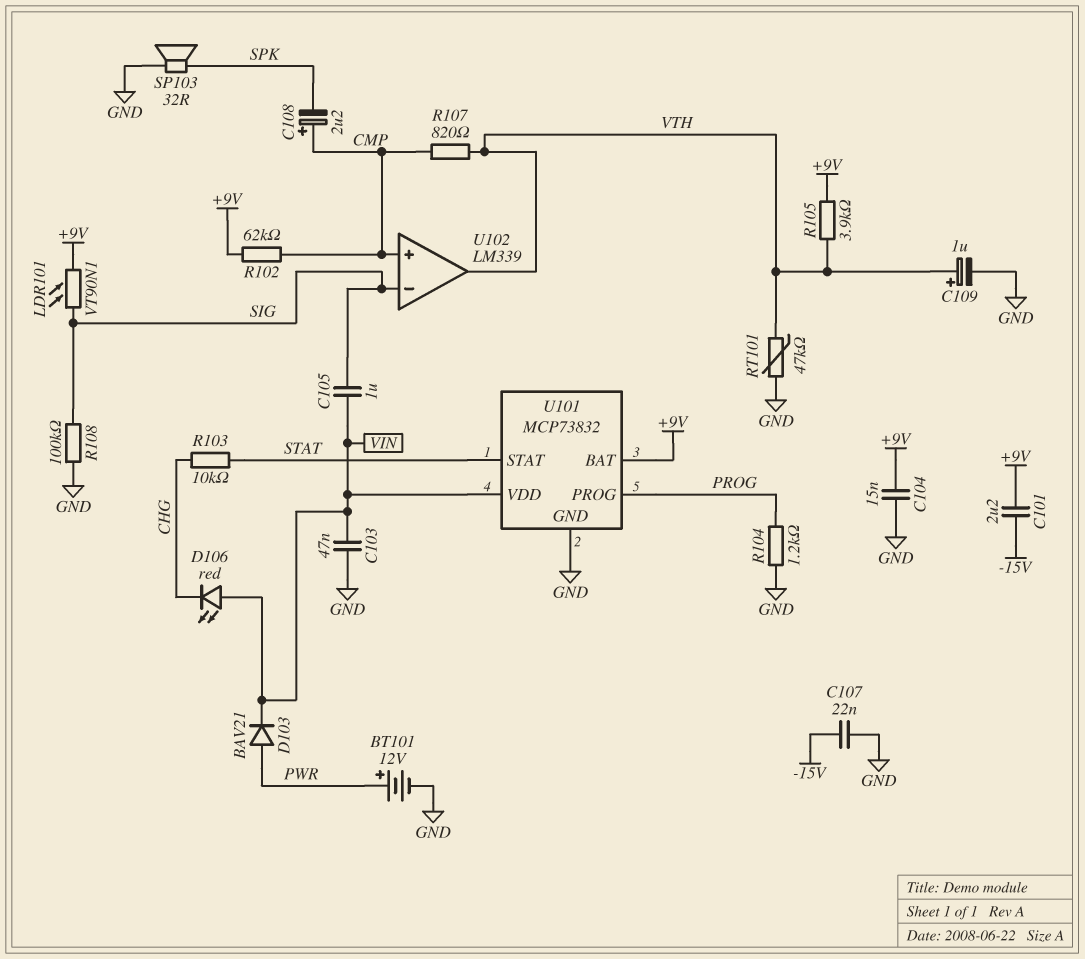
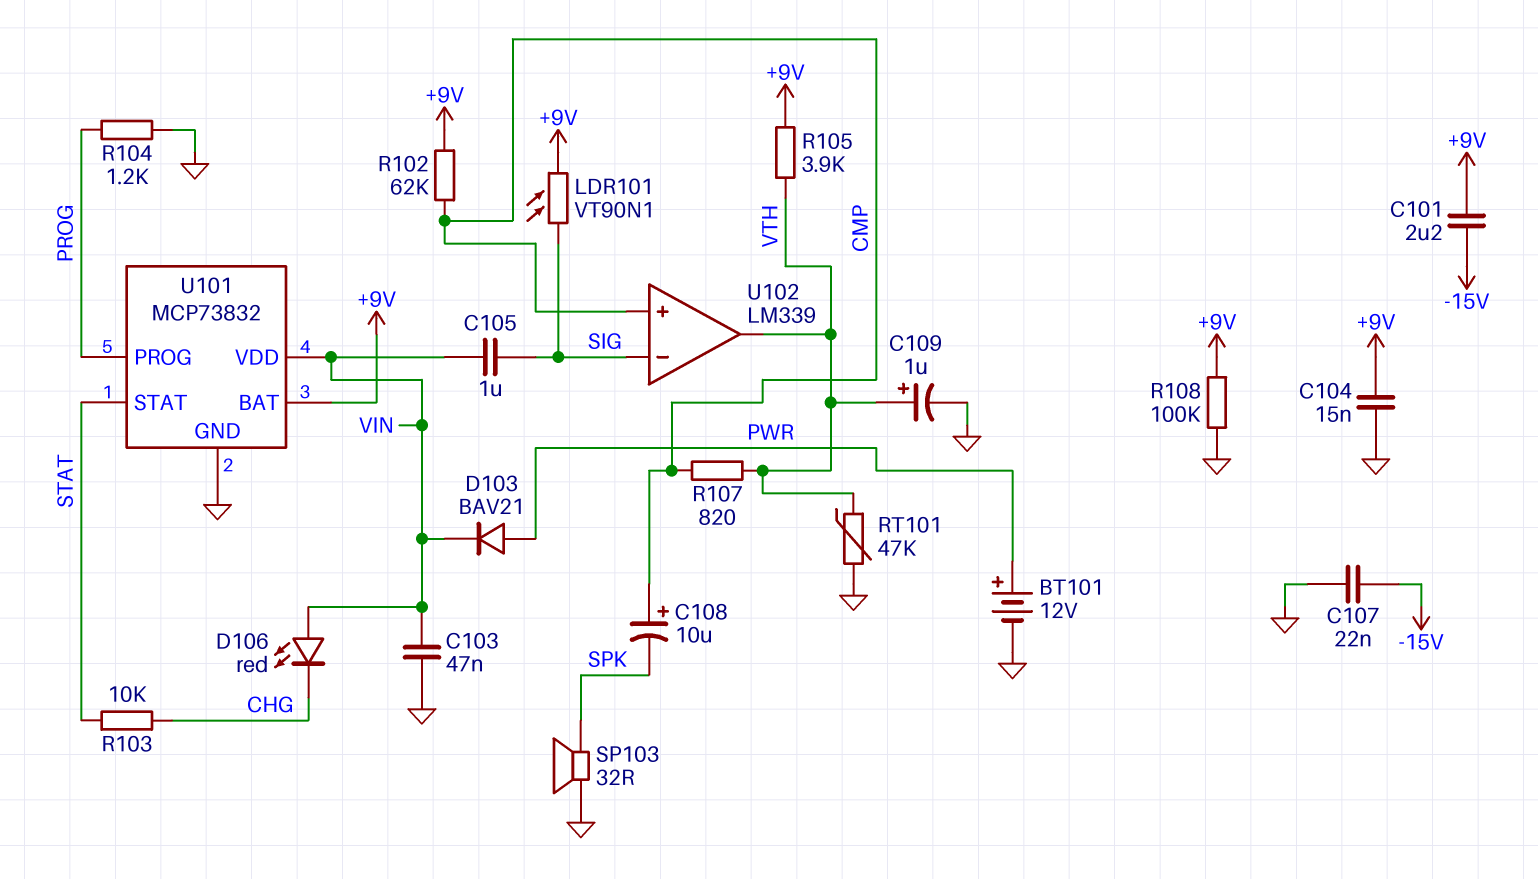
C108: 2.2uF (plus CMP, minus SPK) -> 10uF (plus CMP, minus SPK)
R108: 100k (GND, SIG) -> 100k (+9V, GND)

